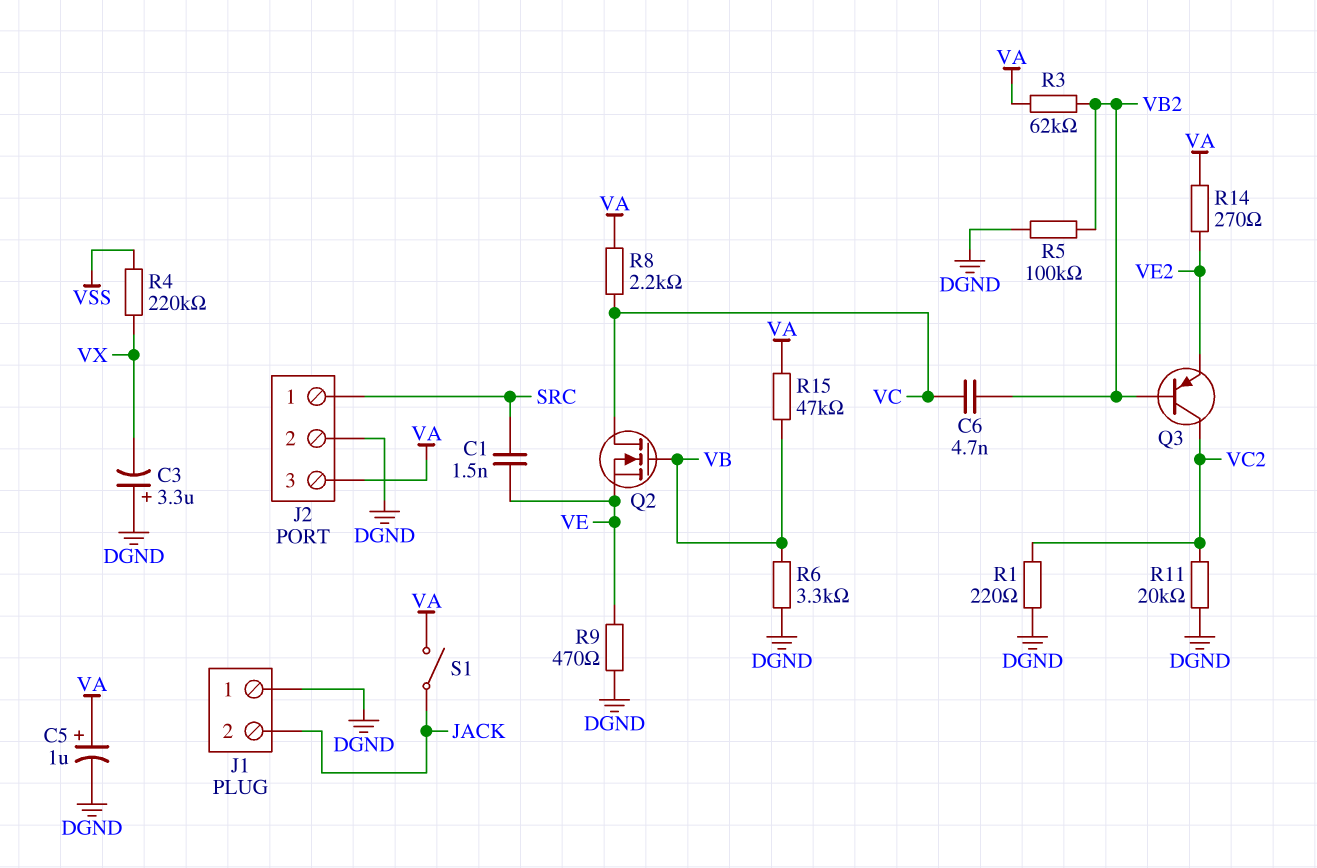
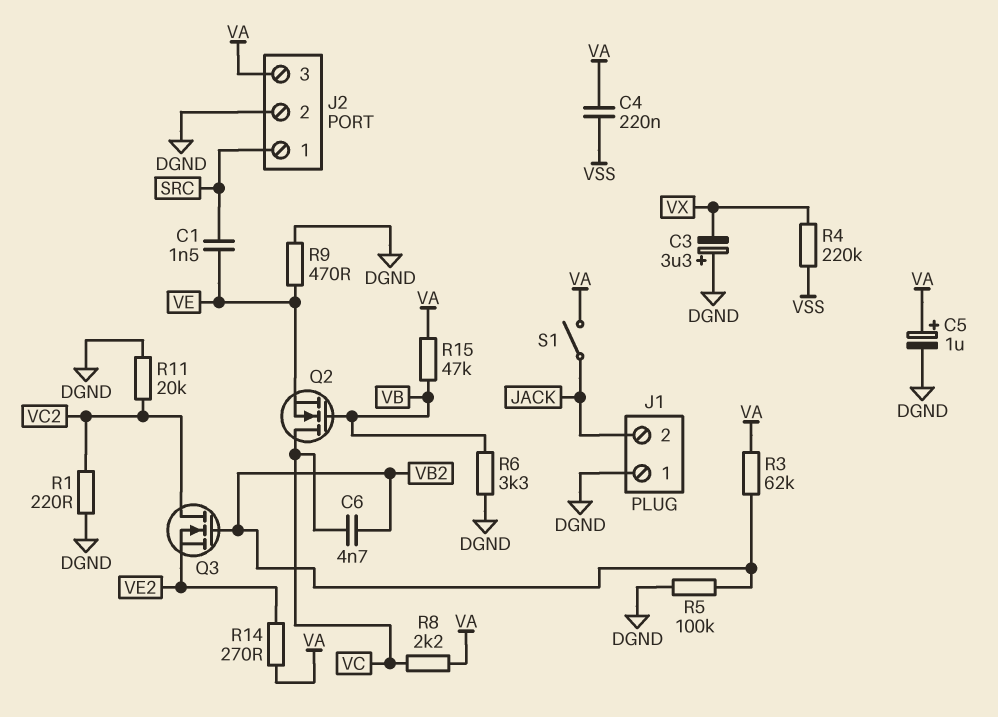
C4: none -> 220nF (VA, VSS)
Q3: PNP (B VB2, C VC2, E VE2) -> NMOS (G VB2, D VC2, S VE2)

